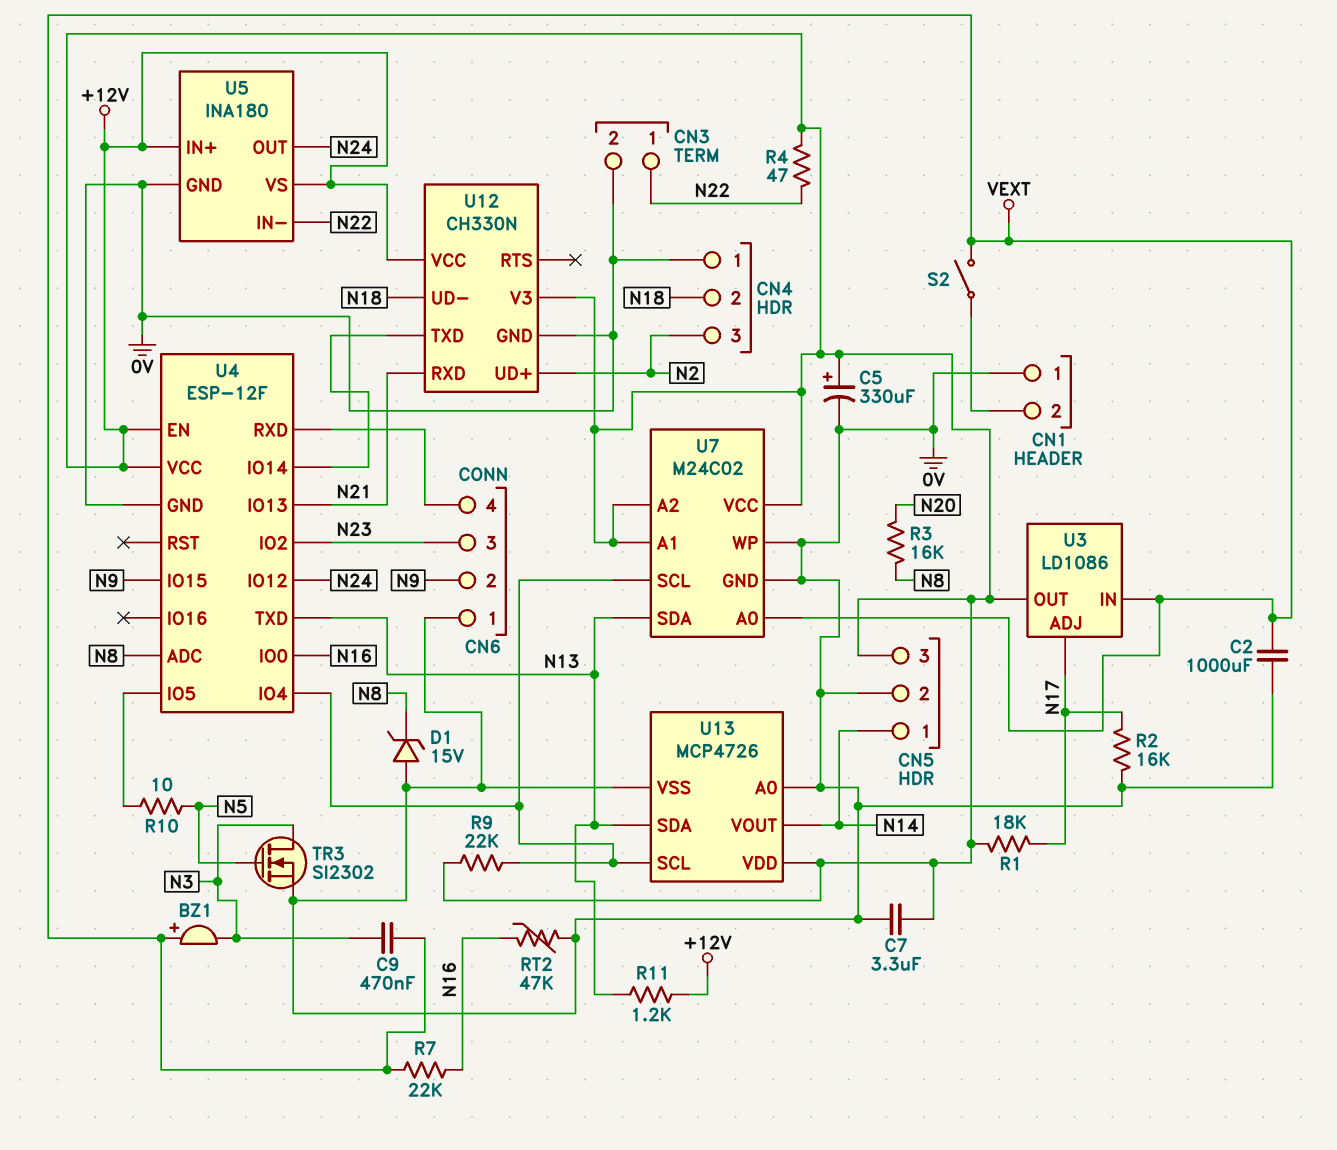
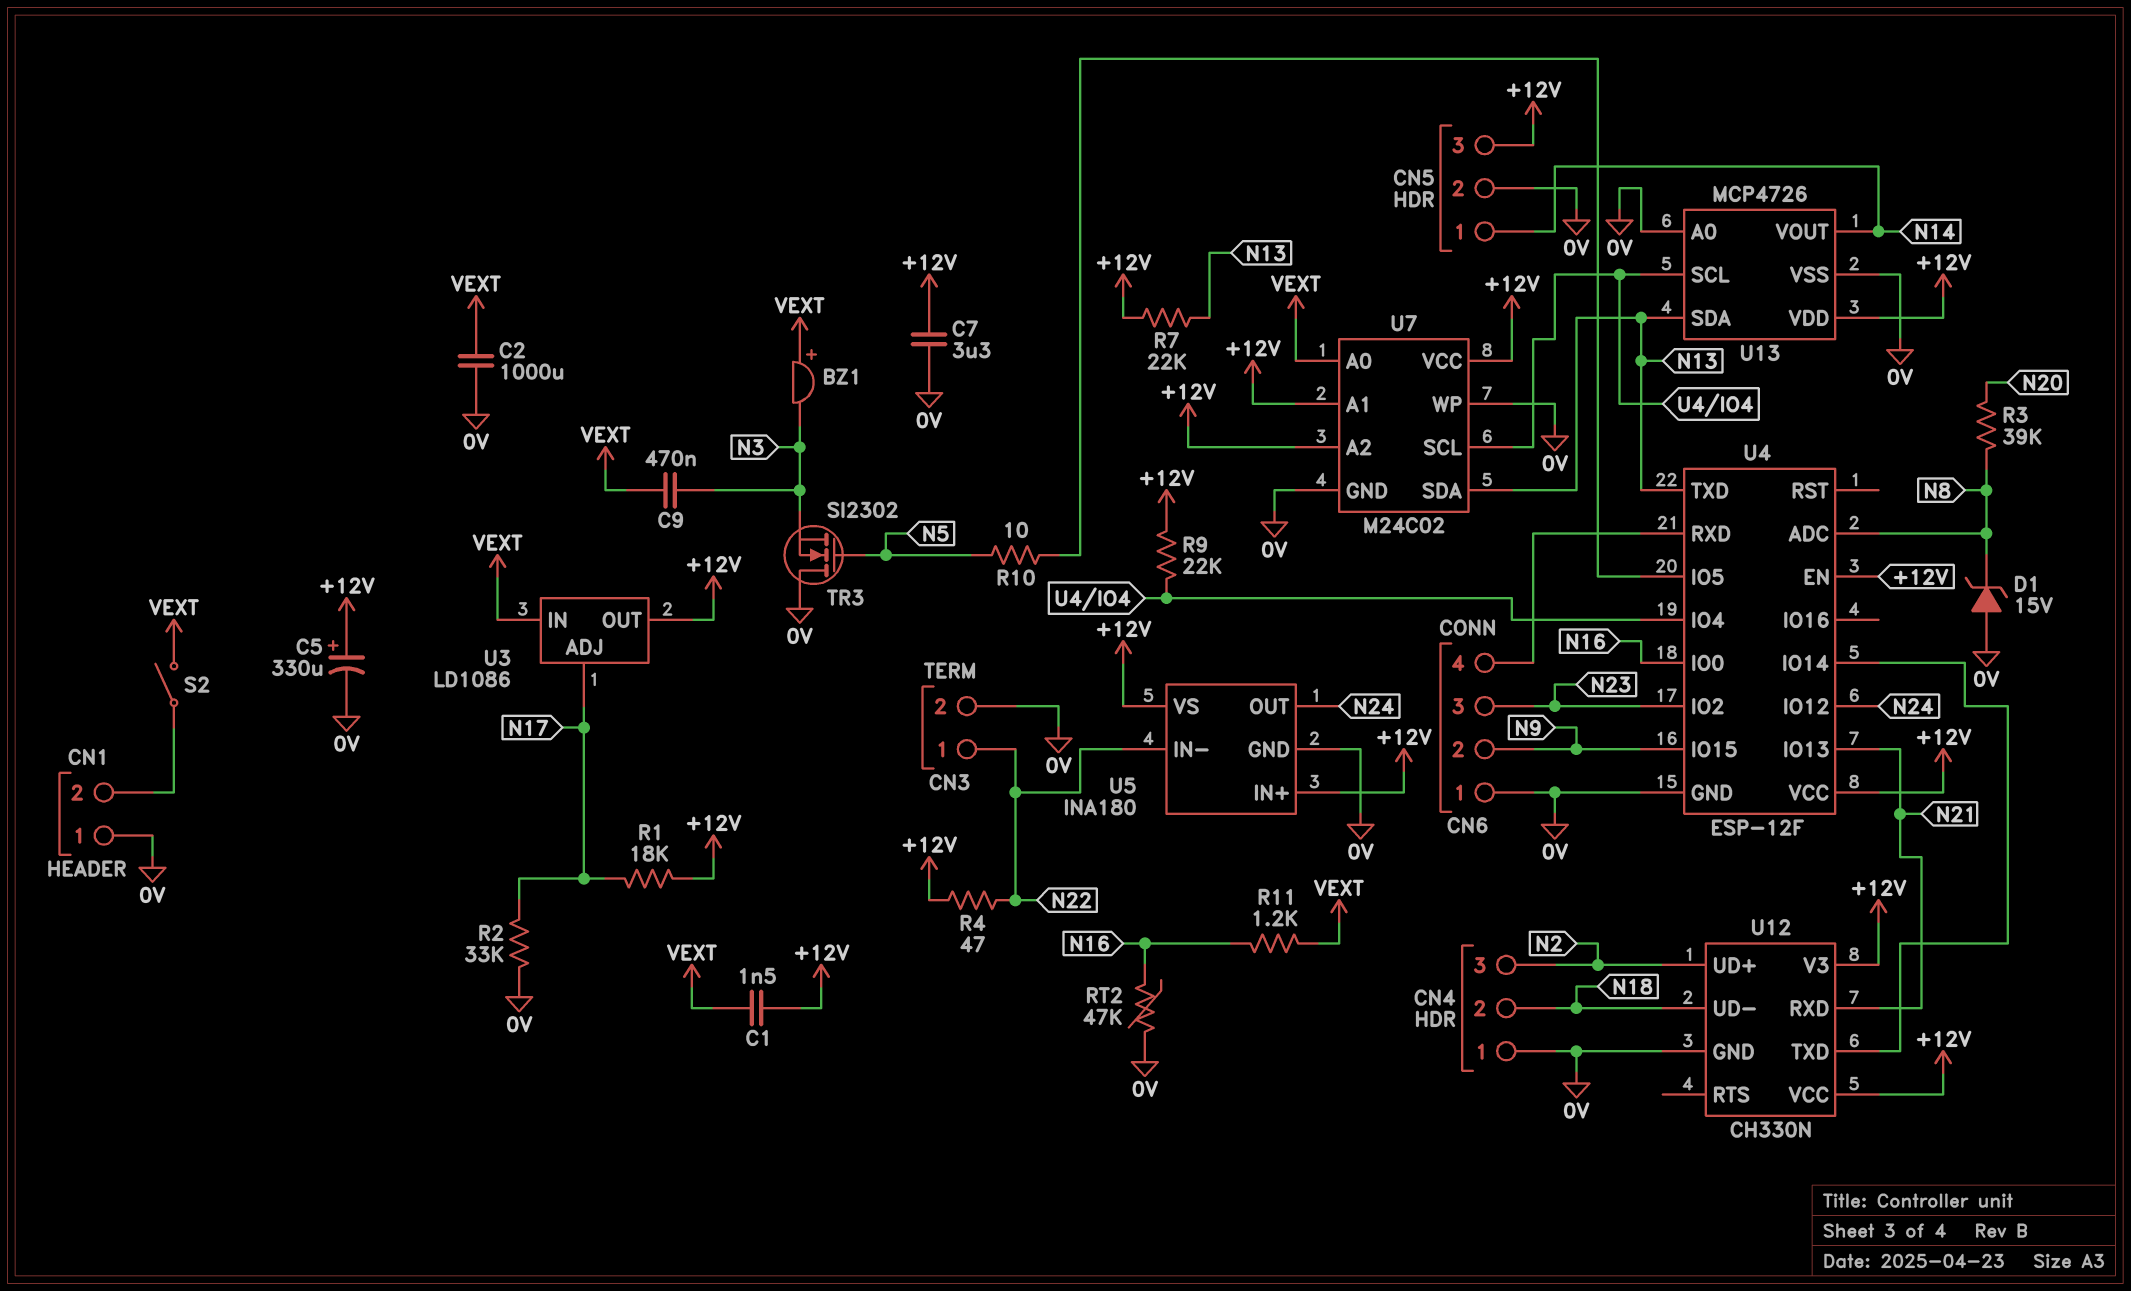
C1: none -> 1.5nF (+12V, VEXT)
R2: 16k (0V, N17) -> 33k (0V, N17)
R3: 16k (N8, N20) -> 39k (N8, N20)
R7: 22k (N16, VEXT) -> 22k (+12V, N13)
R11: 1.2k (+12V, N13) -> 1.2k (N16, VEXT)
TR3: NMOS SI2302 (G N5, D N3, S 0V) -> NMOS SI2302 (G N5, D 0V, S N3)

